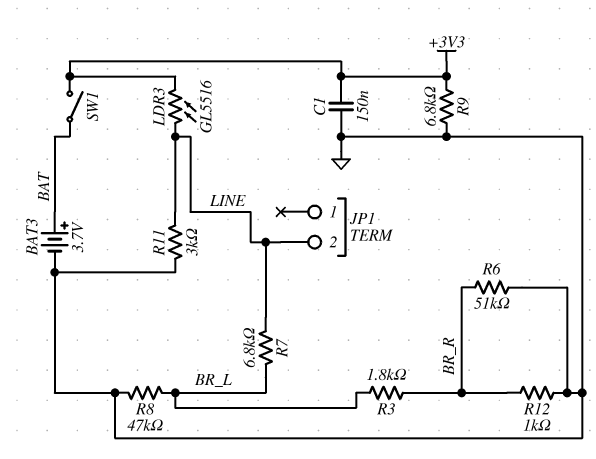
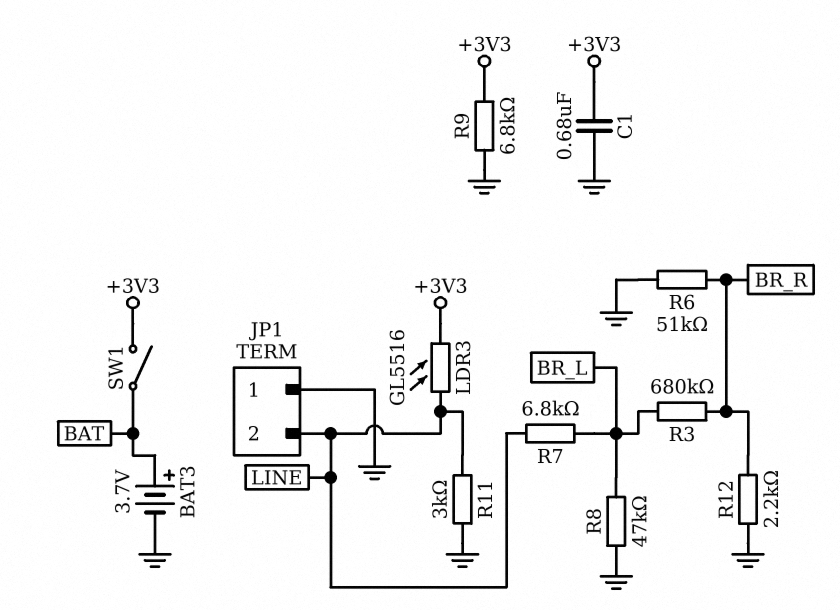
C1: 150nF (+3V3, GND) -> 680nF (+3V3, GND)
JP1 pin 1: none -> GND
R3: 1.8k (BR_L, BR_R) -> 680k (BR_L, BR_R)
R12: 1k (BR_R, GND) -> 2.2k (BR_R, GND)

